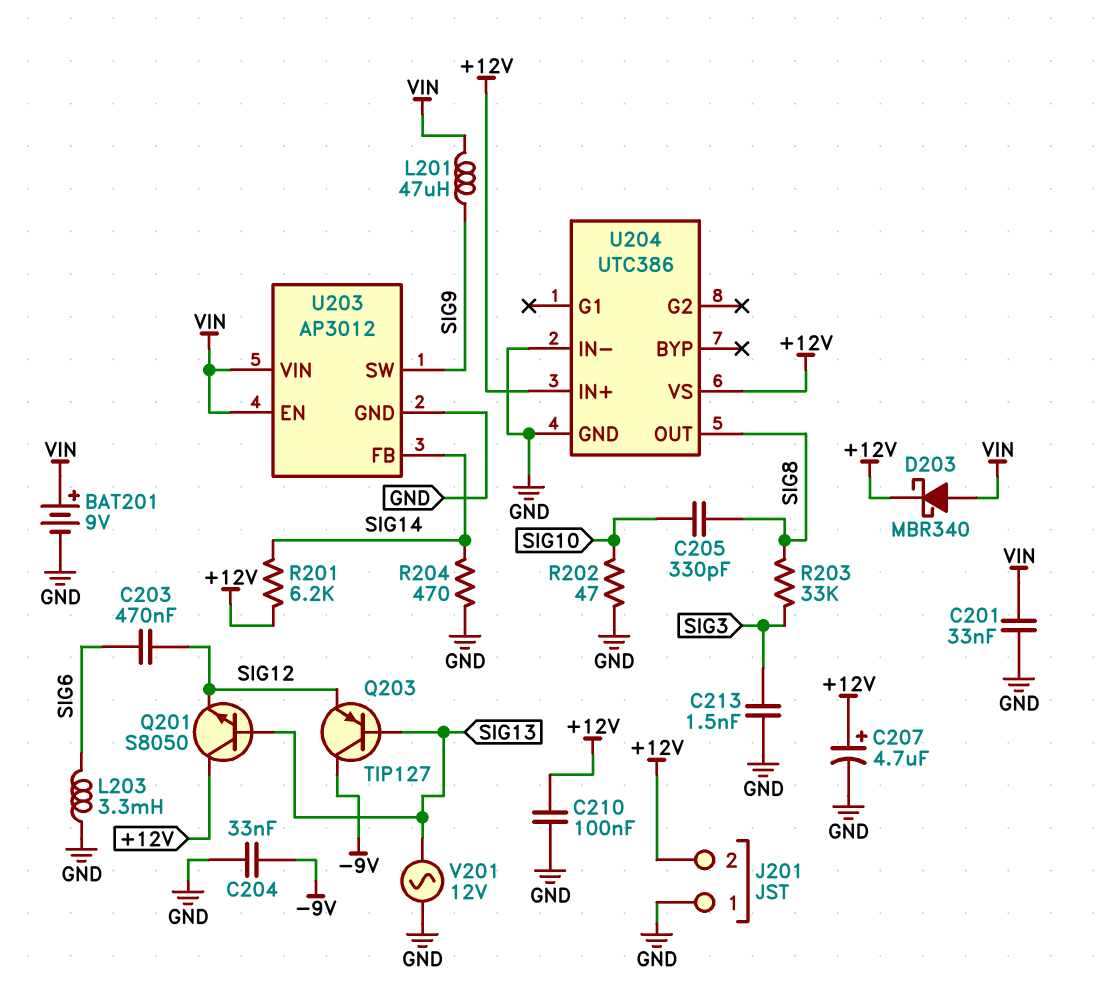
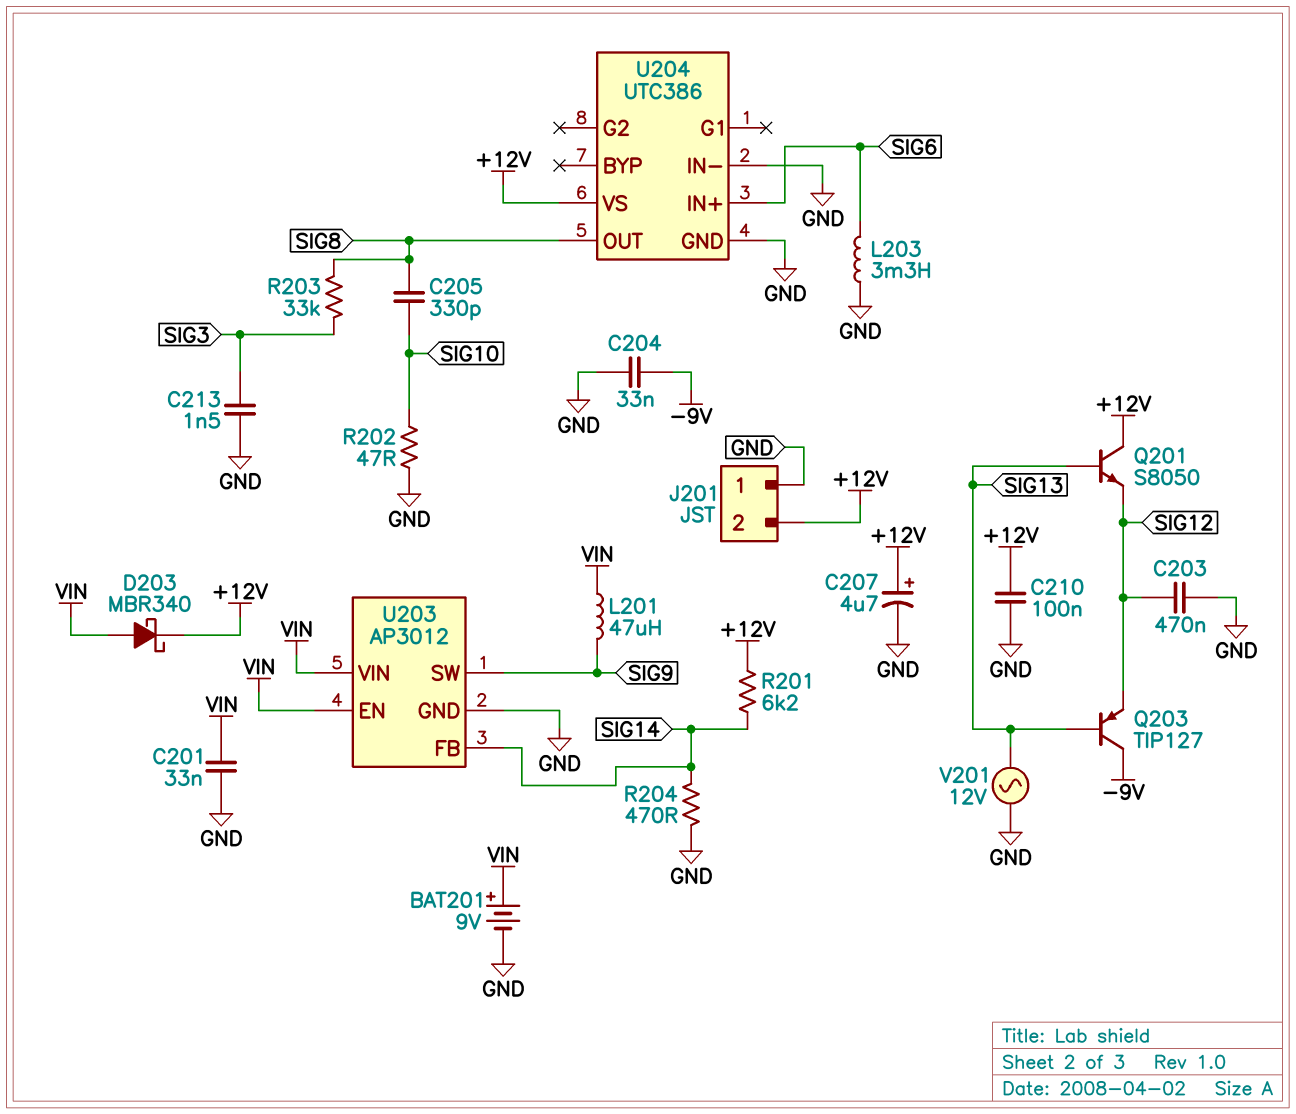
C203: 470nF (SIG6, SIG12) -> 470nF (GND, SIG12)
U204 pin IN+: +12V -> SIG6

